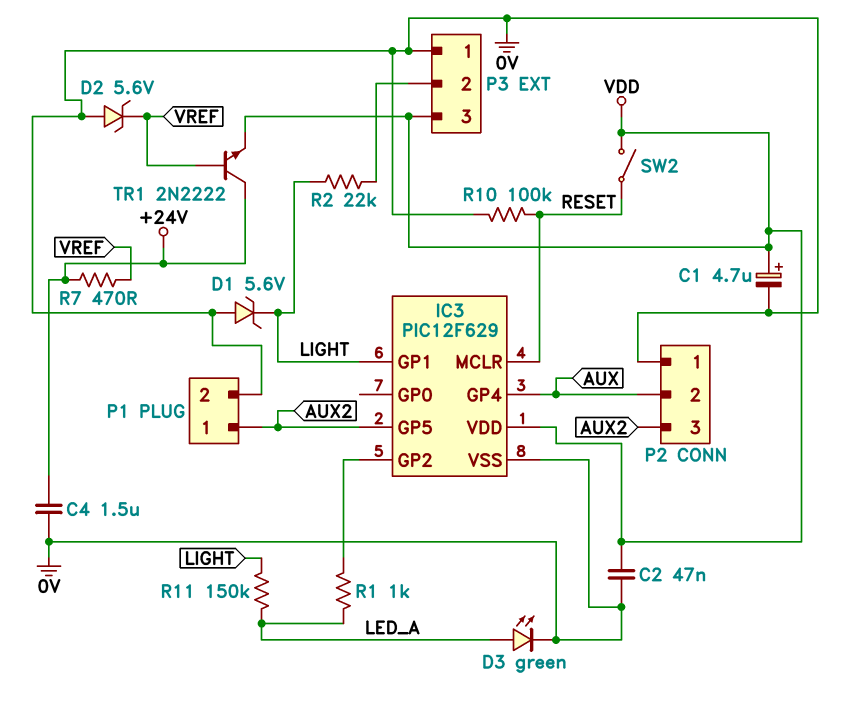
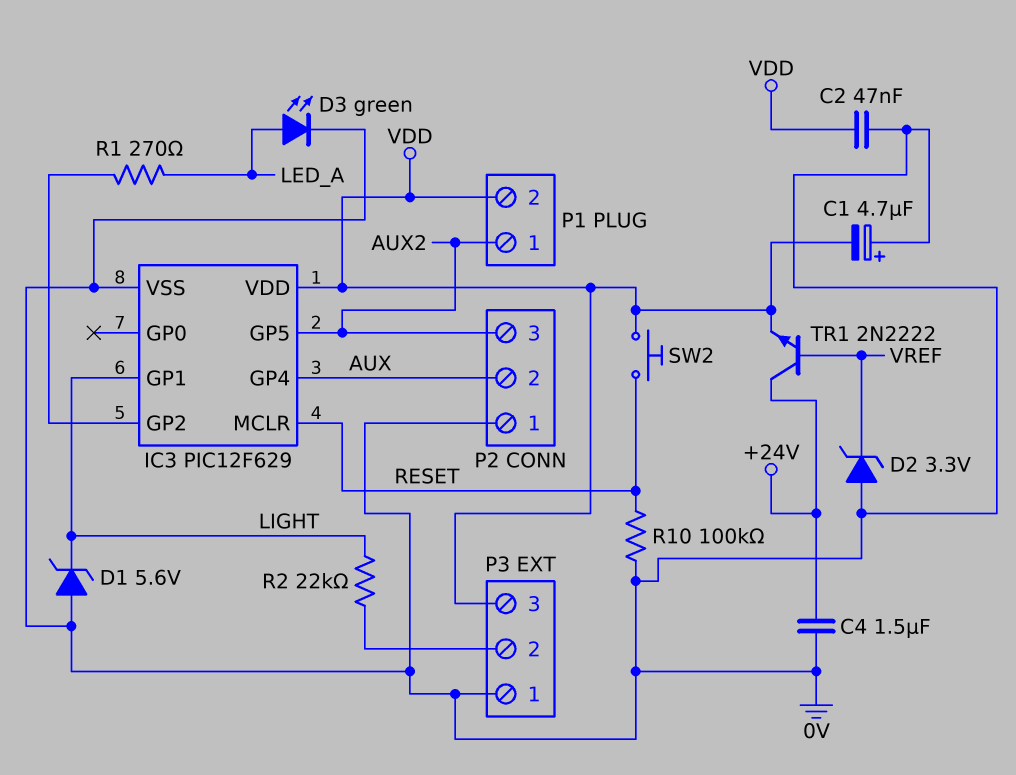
C1: 4.7uF (plus VDD, minus 0V) -> 4.7uF (plus 0V, minus VDD)
D2: zener 5.6V (A 0V, K VREF) -> zener 3.3V (A 0V, K VREF)
P1 pin 2: 0V -> VDD
R1: 1k (IC3/GP2, LED_A) -> 270 (IC3/GP2, LED_A)
R7: 470 (+24V, VREF) -> none
R11: 150k (LED_A, LIGHT) -> none
SW2: switch (RESET, VDD) -> button (RESET, VDD)

